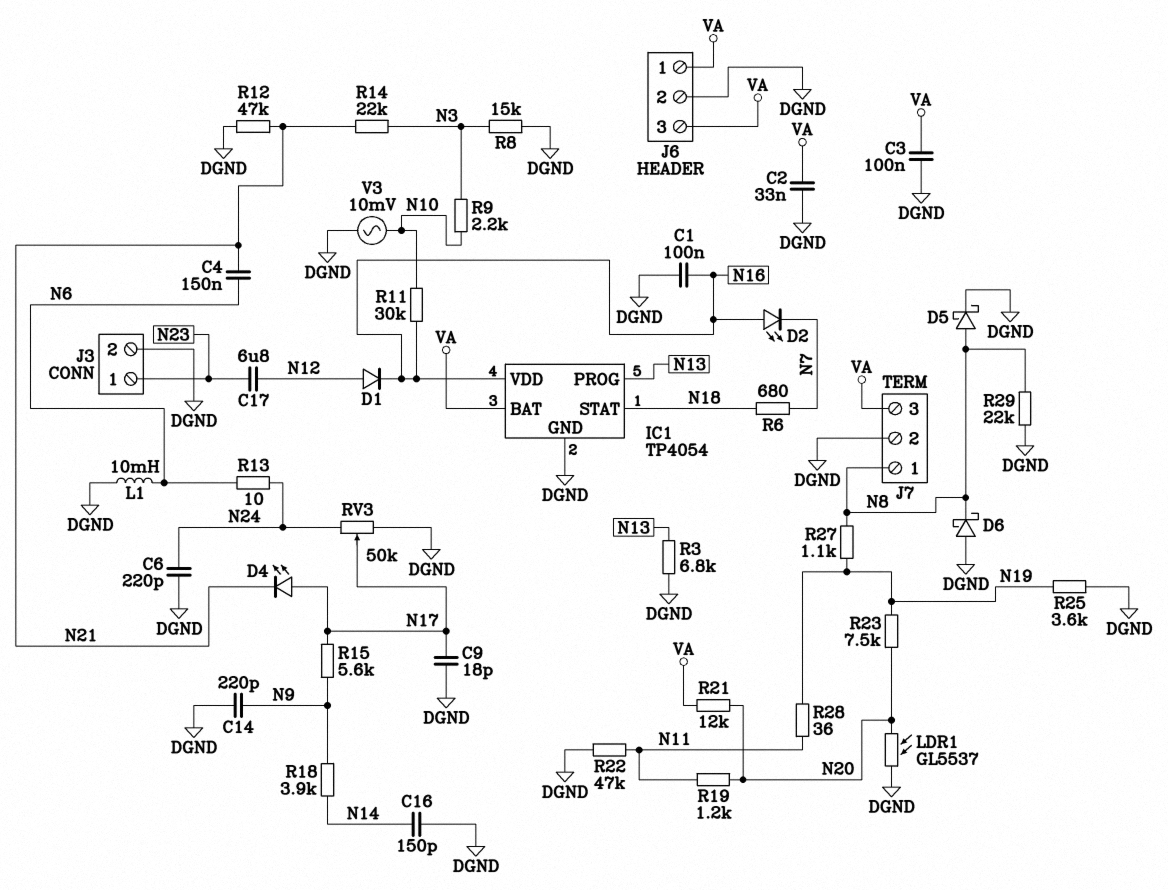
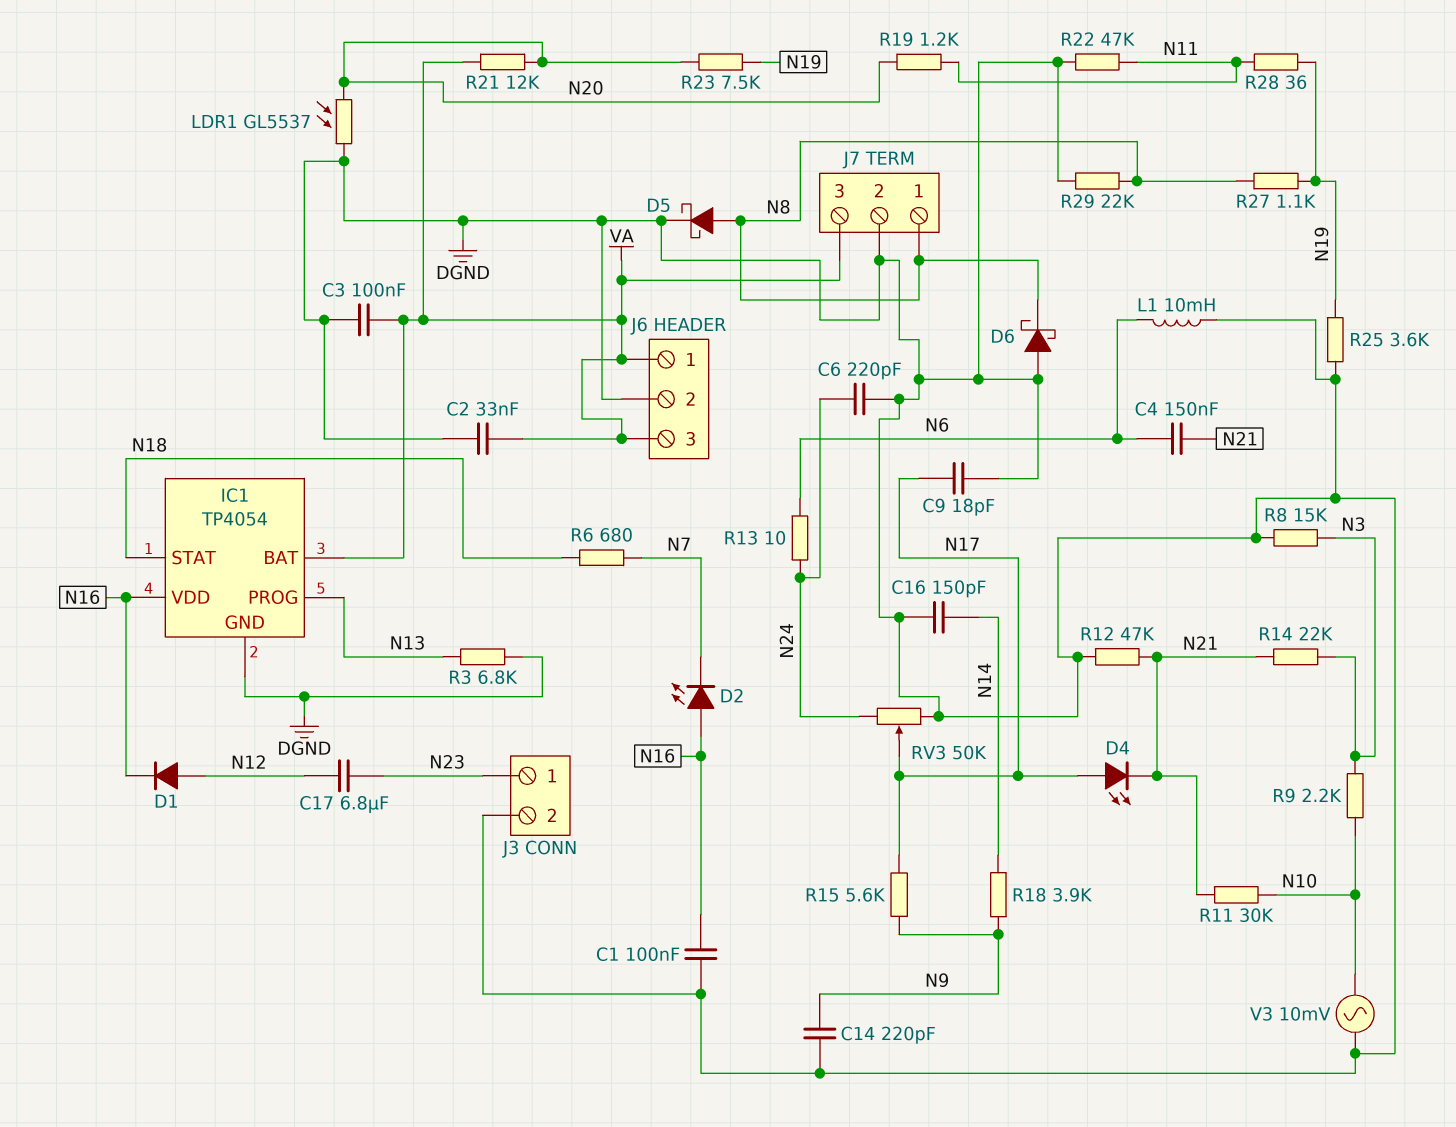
R11: 30k (N10, N16) -> 30k (N10, N21)

